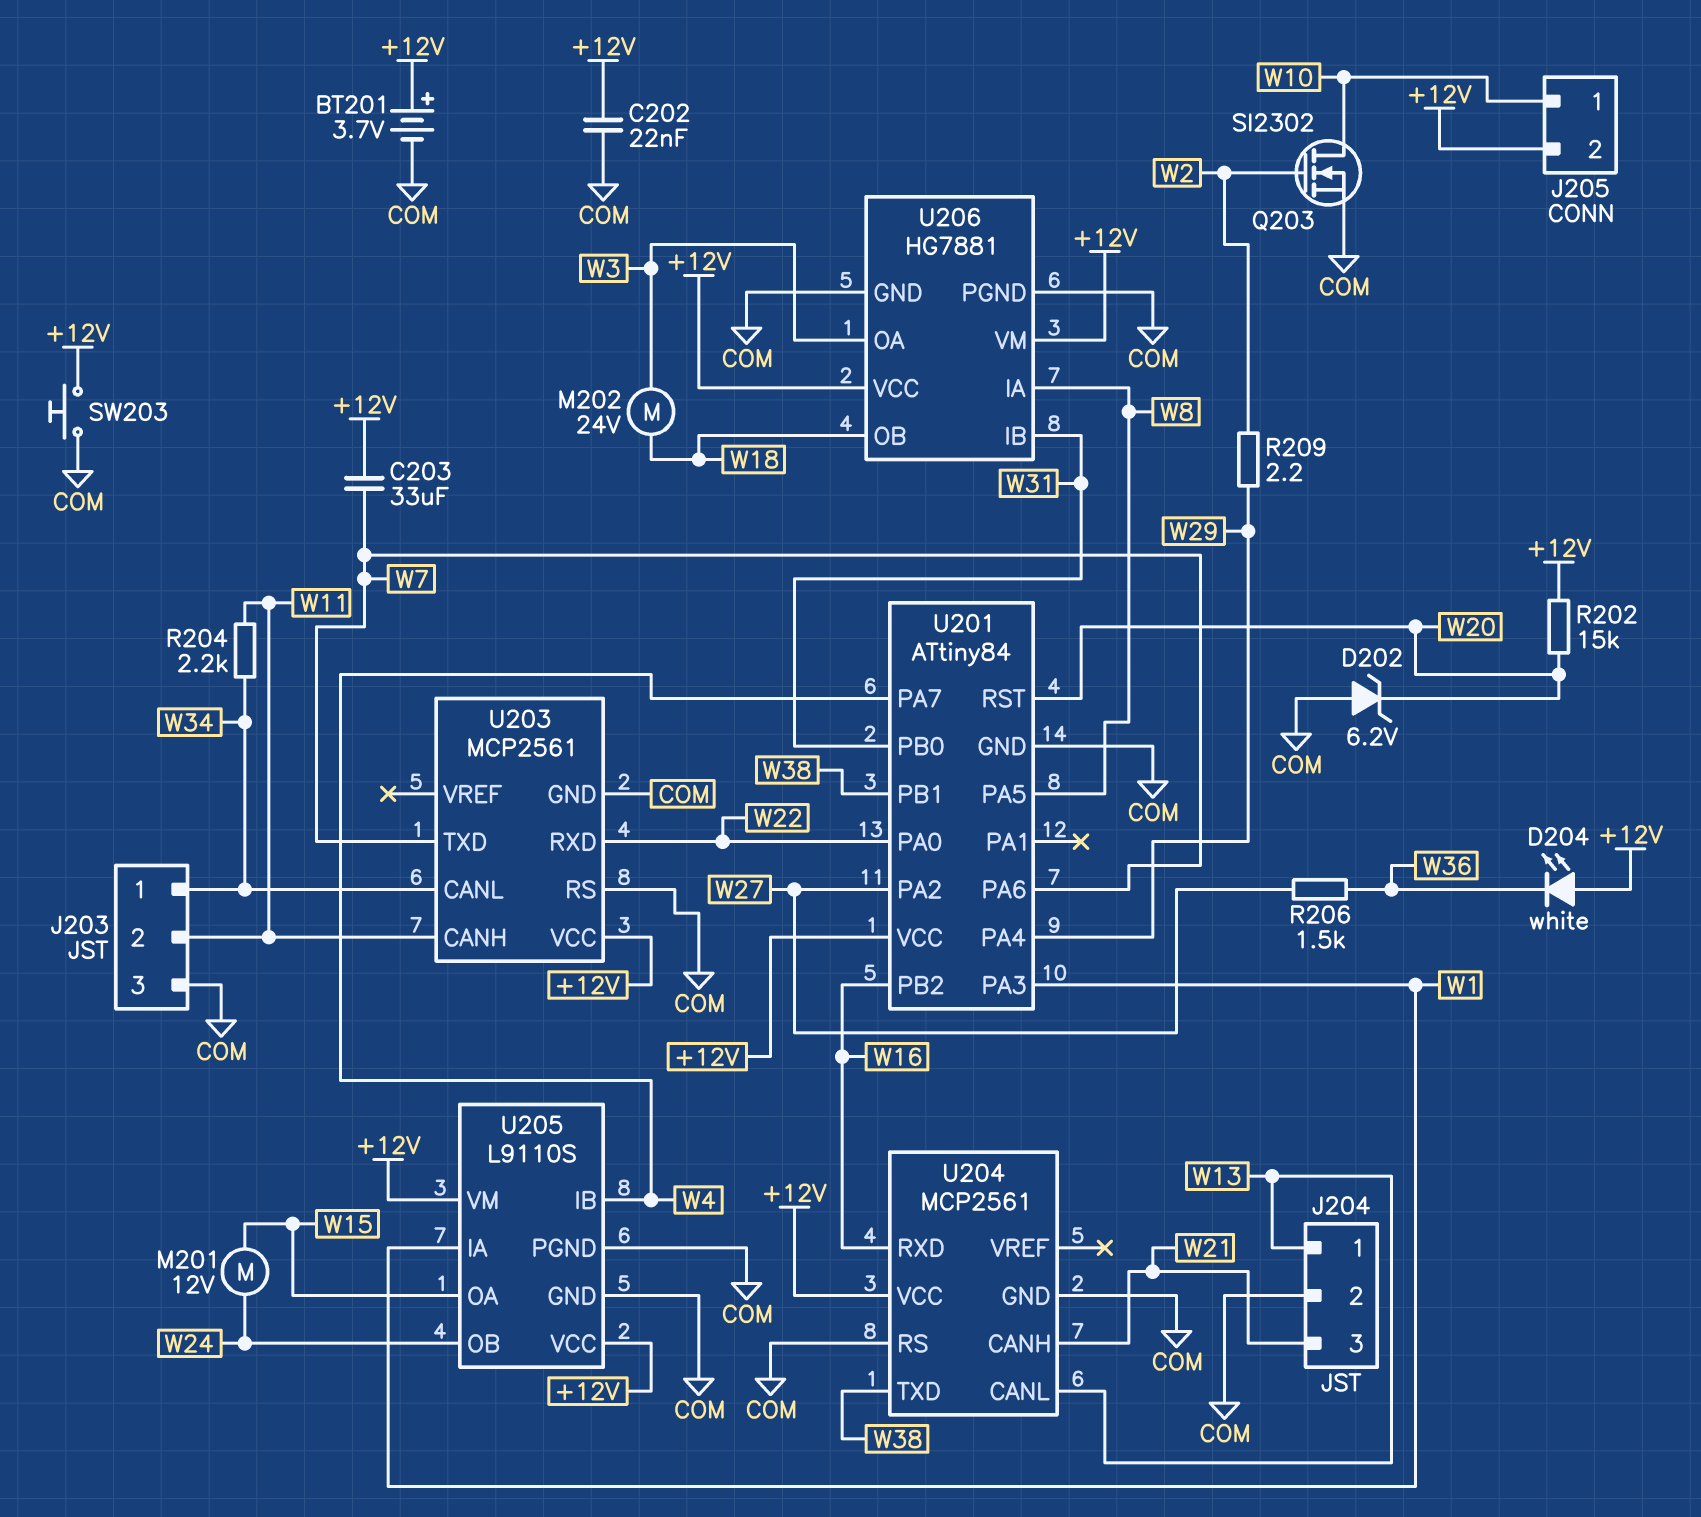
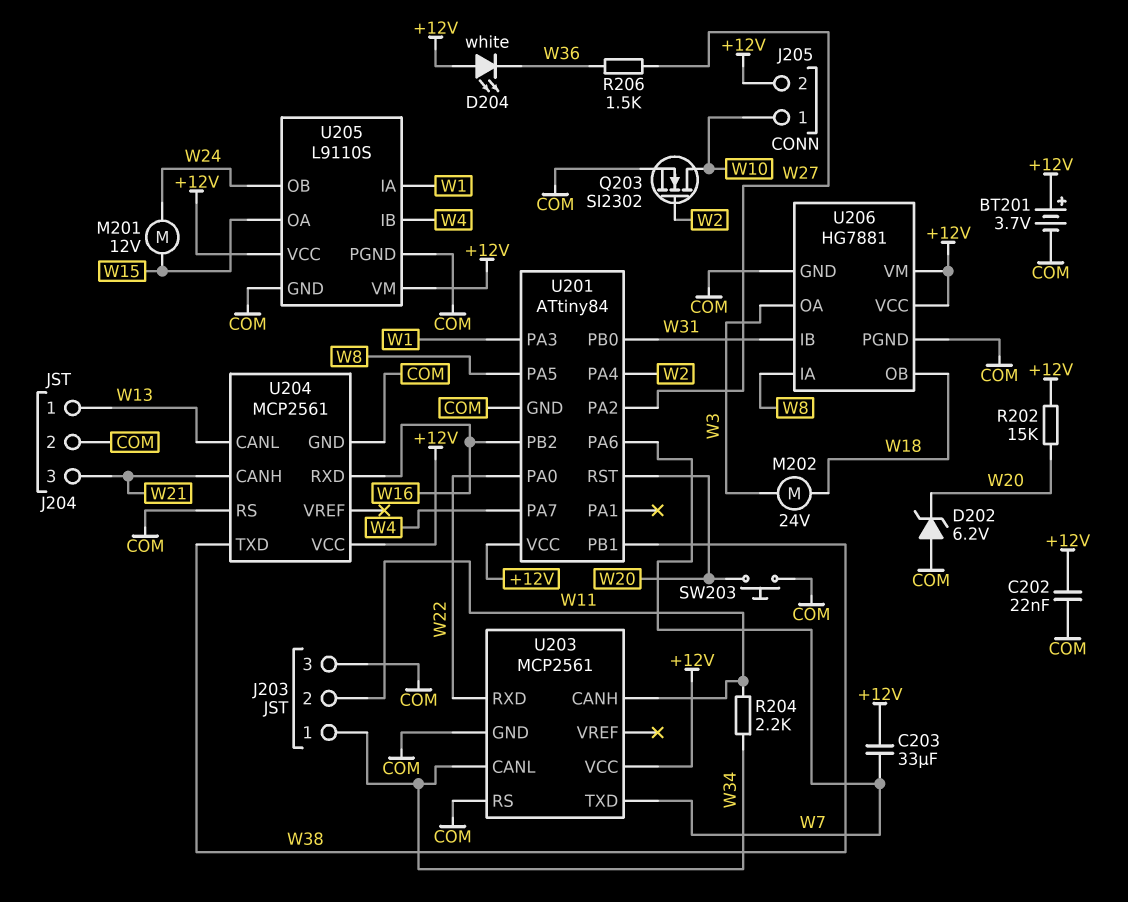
R209: 2.2 (W2, W29) -> none
SW203: button (+12V, COM) -> button (COM, W20)
U201 pin PA4: W29 -> W2

